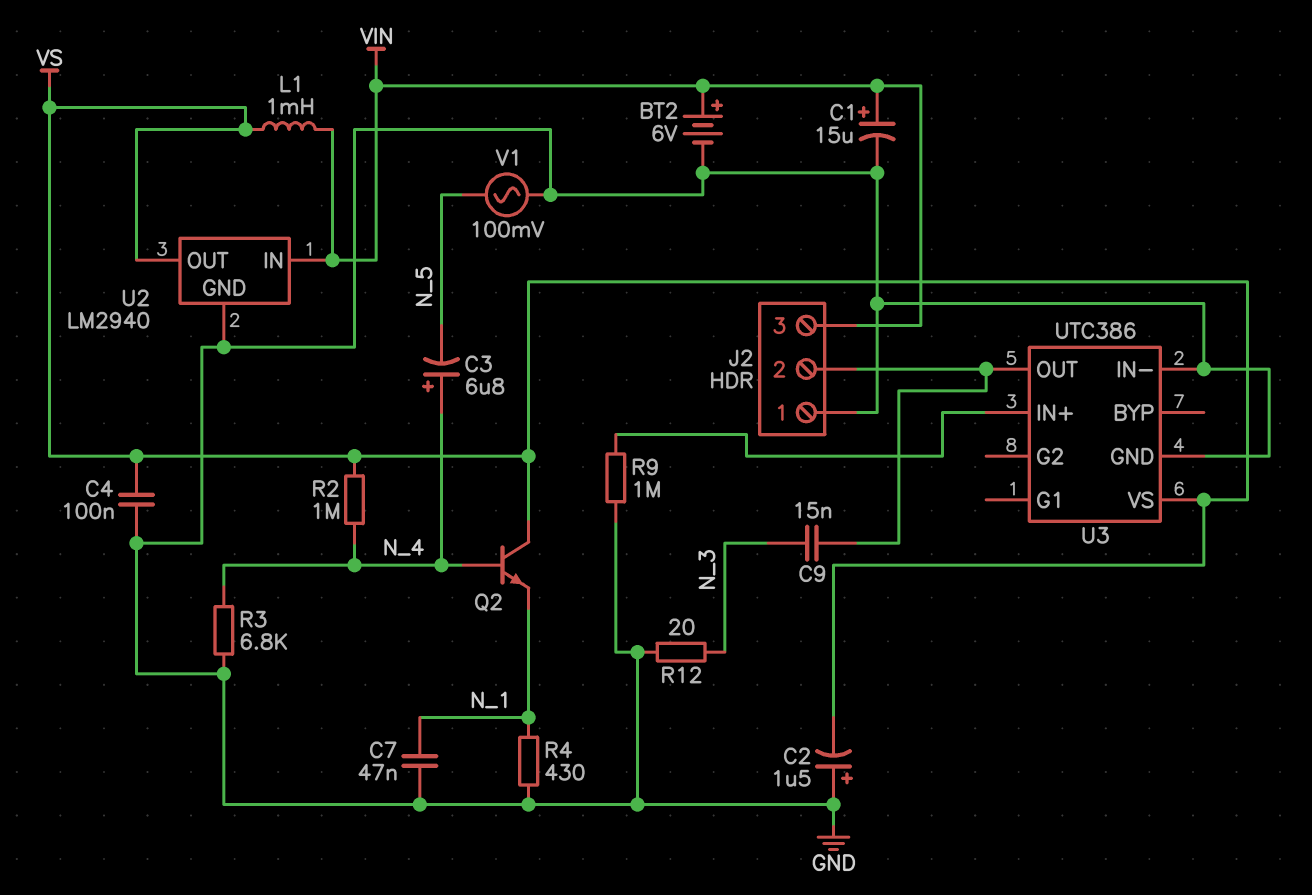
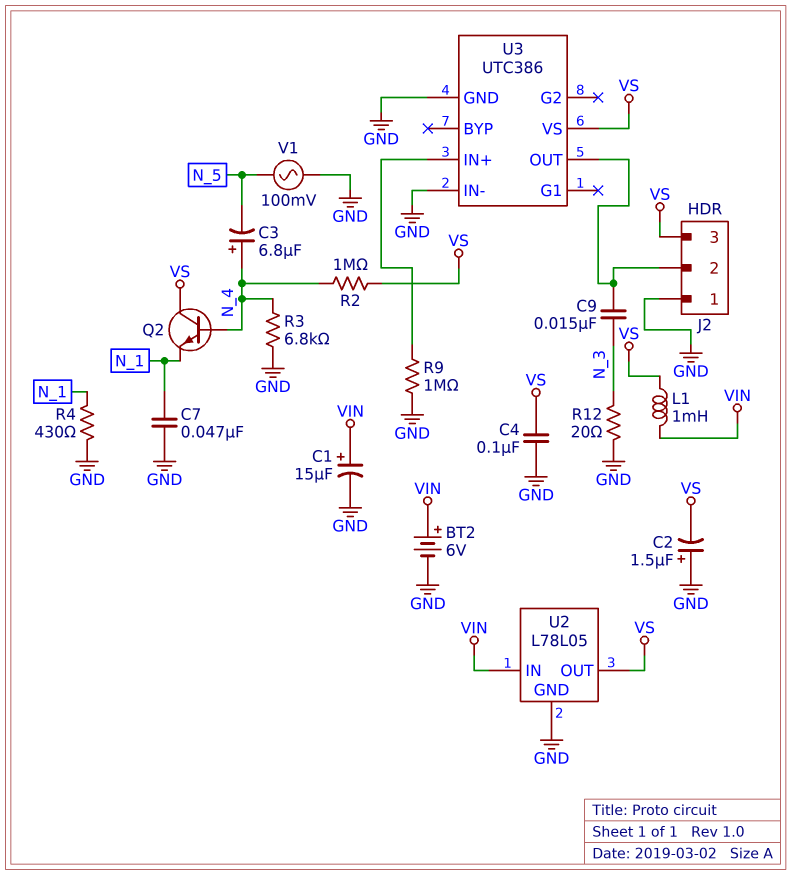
J2 pin 3: VIN -> VS
U2: LM2940 -> L78L05

